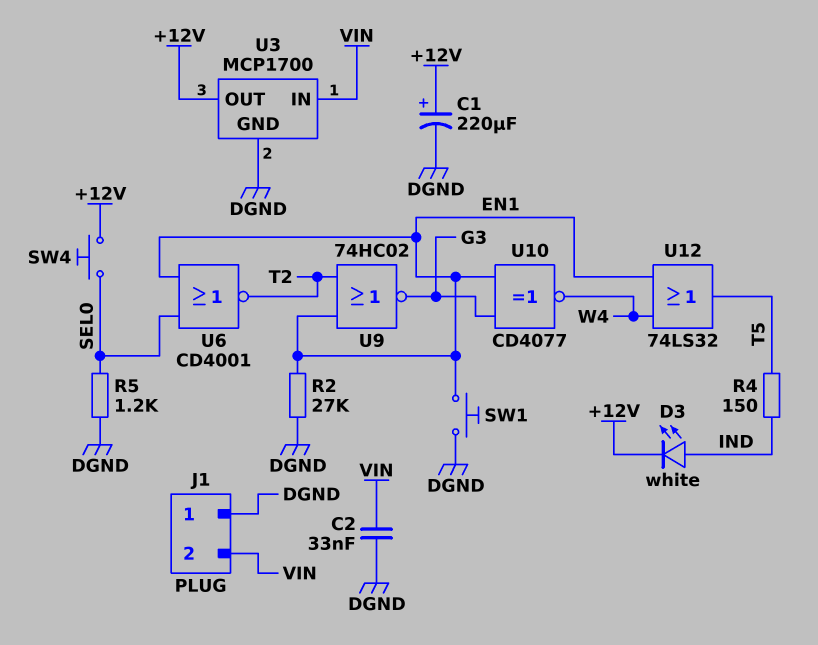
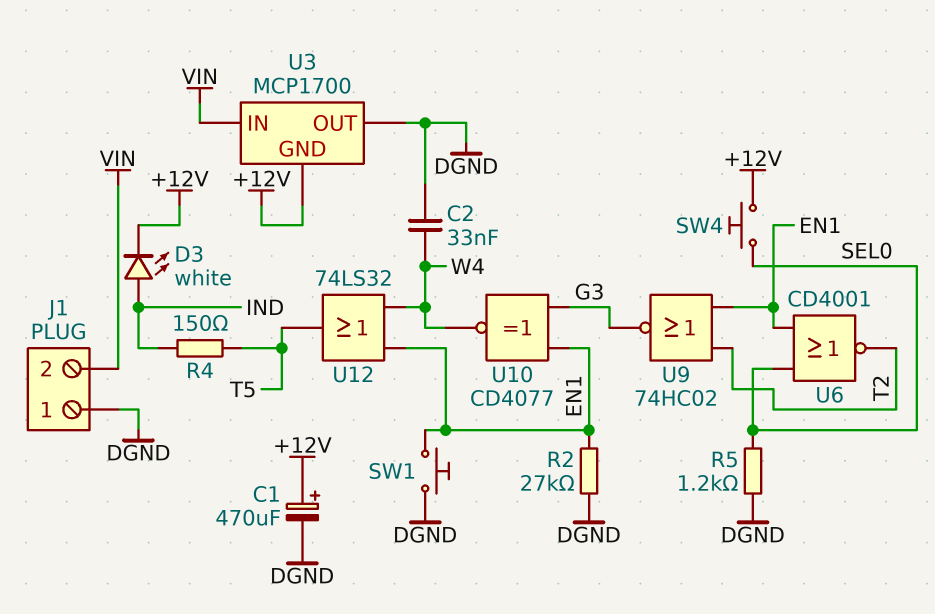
C1: 220uF (plus +12V, minus DGND) -> 470uF (plus +12V, minus DGND)
C2: 33nF (DGND, VIN) -> 33nF (DGND, W4)
U3 pin GND: DGND -> +12V
U3 pin OUT: +12V -> DGND

